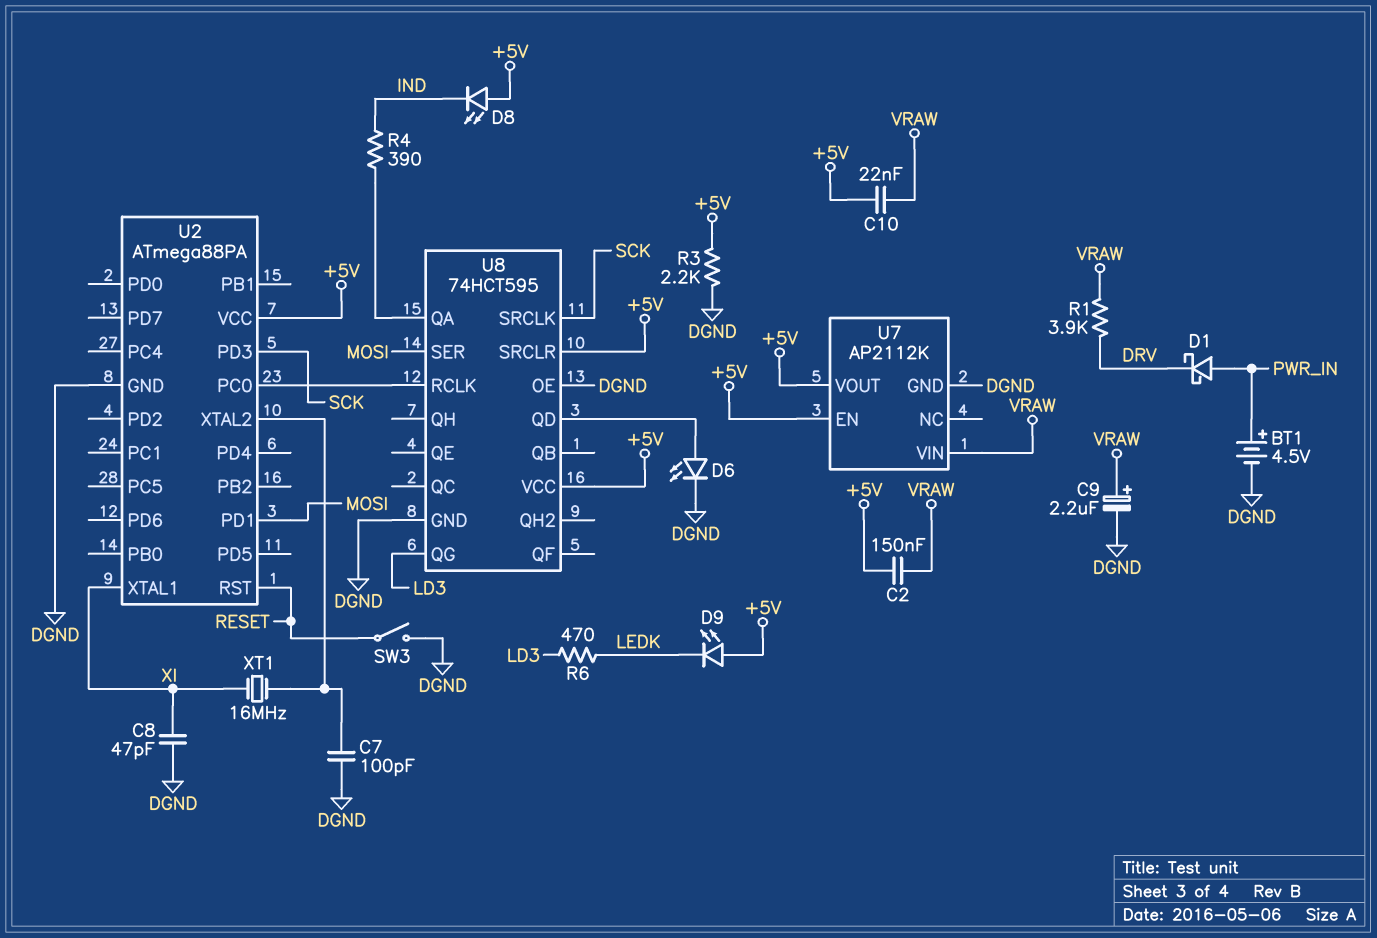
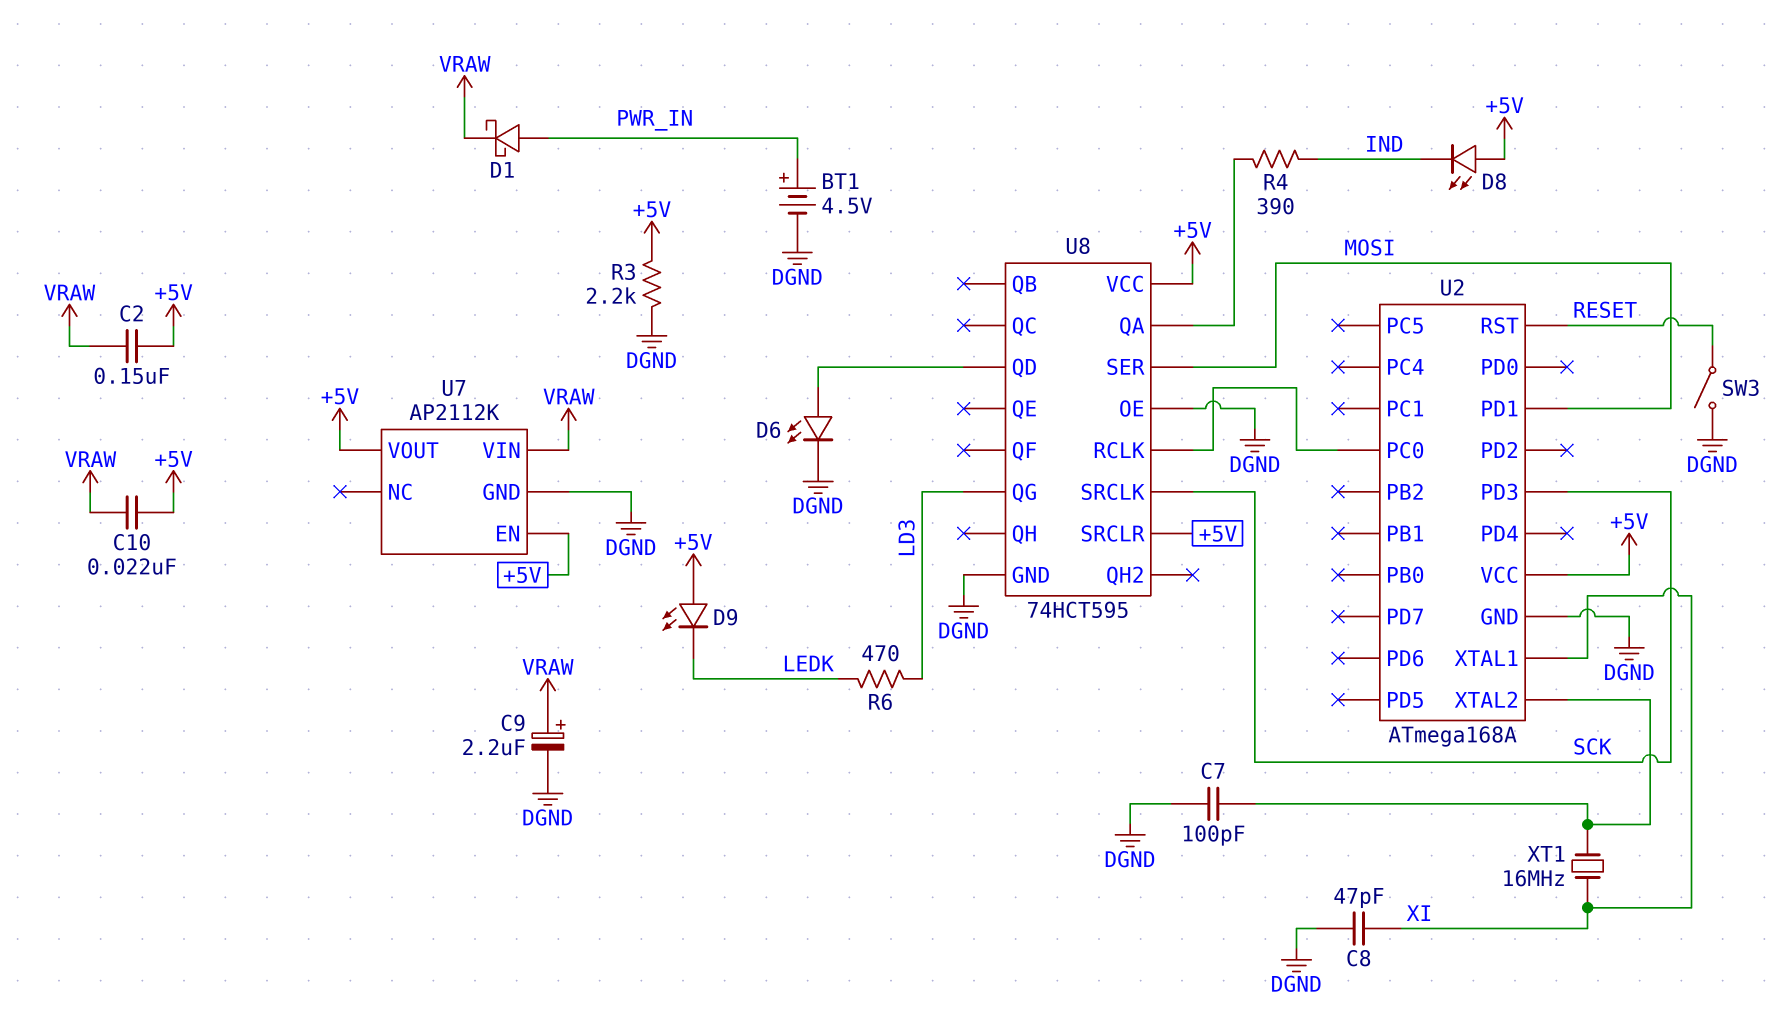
D1: schottky (A PWR_IN, K DRV) -> schottky (A PWR_IN, K VRAW)
R1: 3.9k (DRV, VRAW) -> none
U2: ATmega88PA -> ATmega168A

